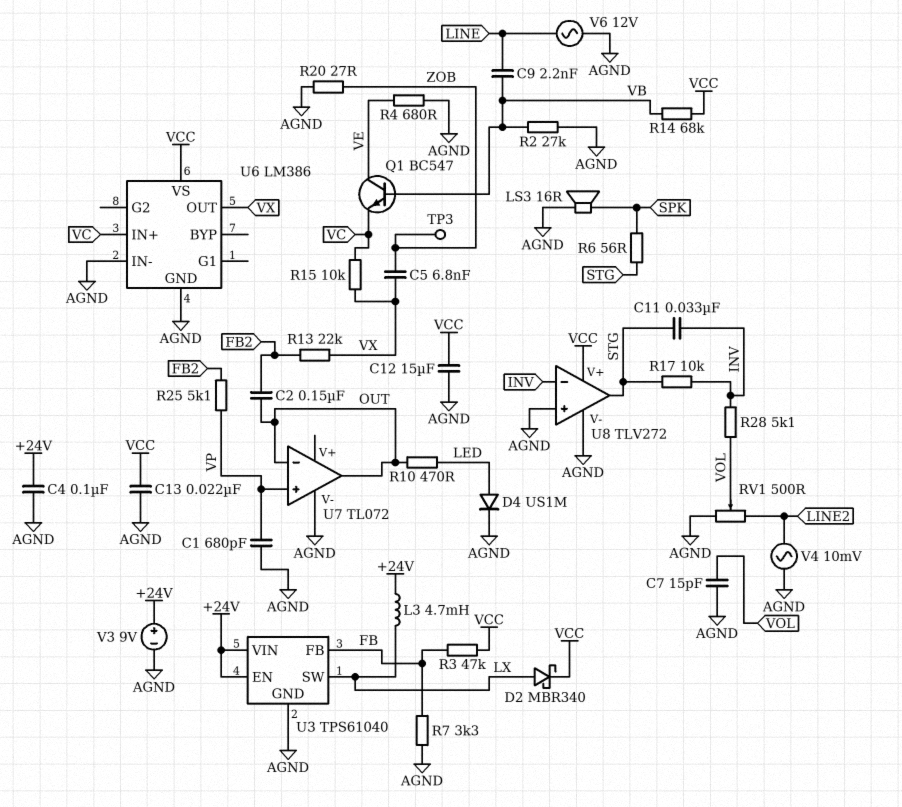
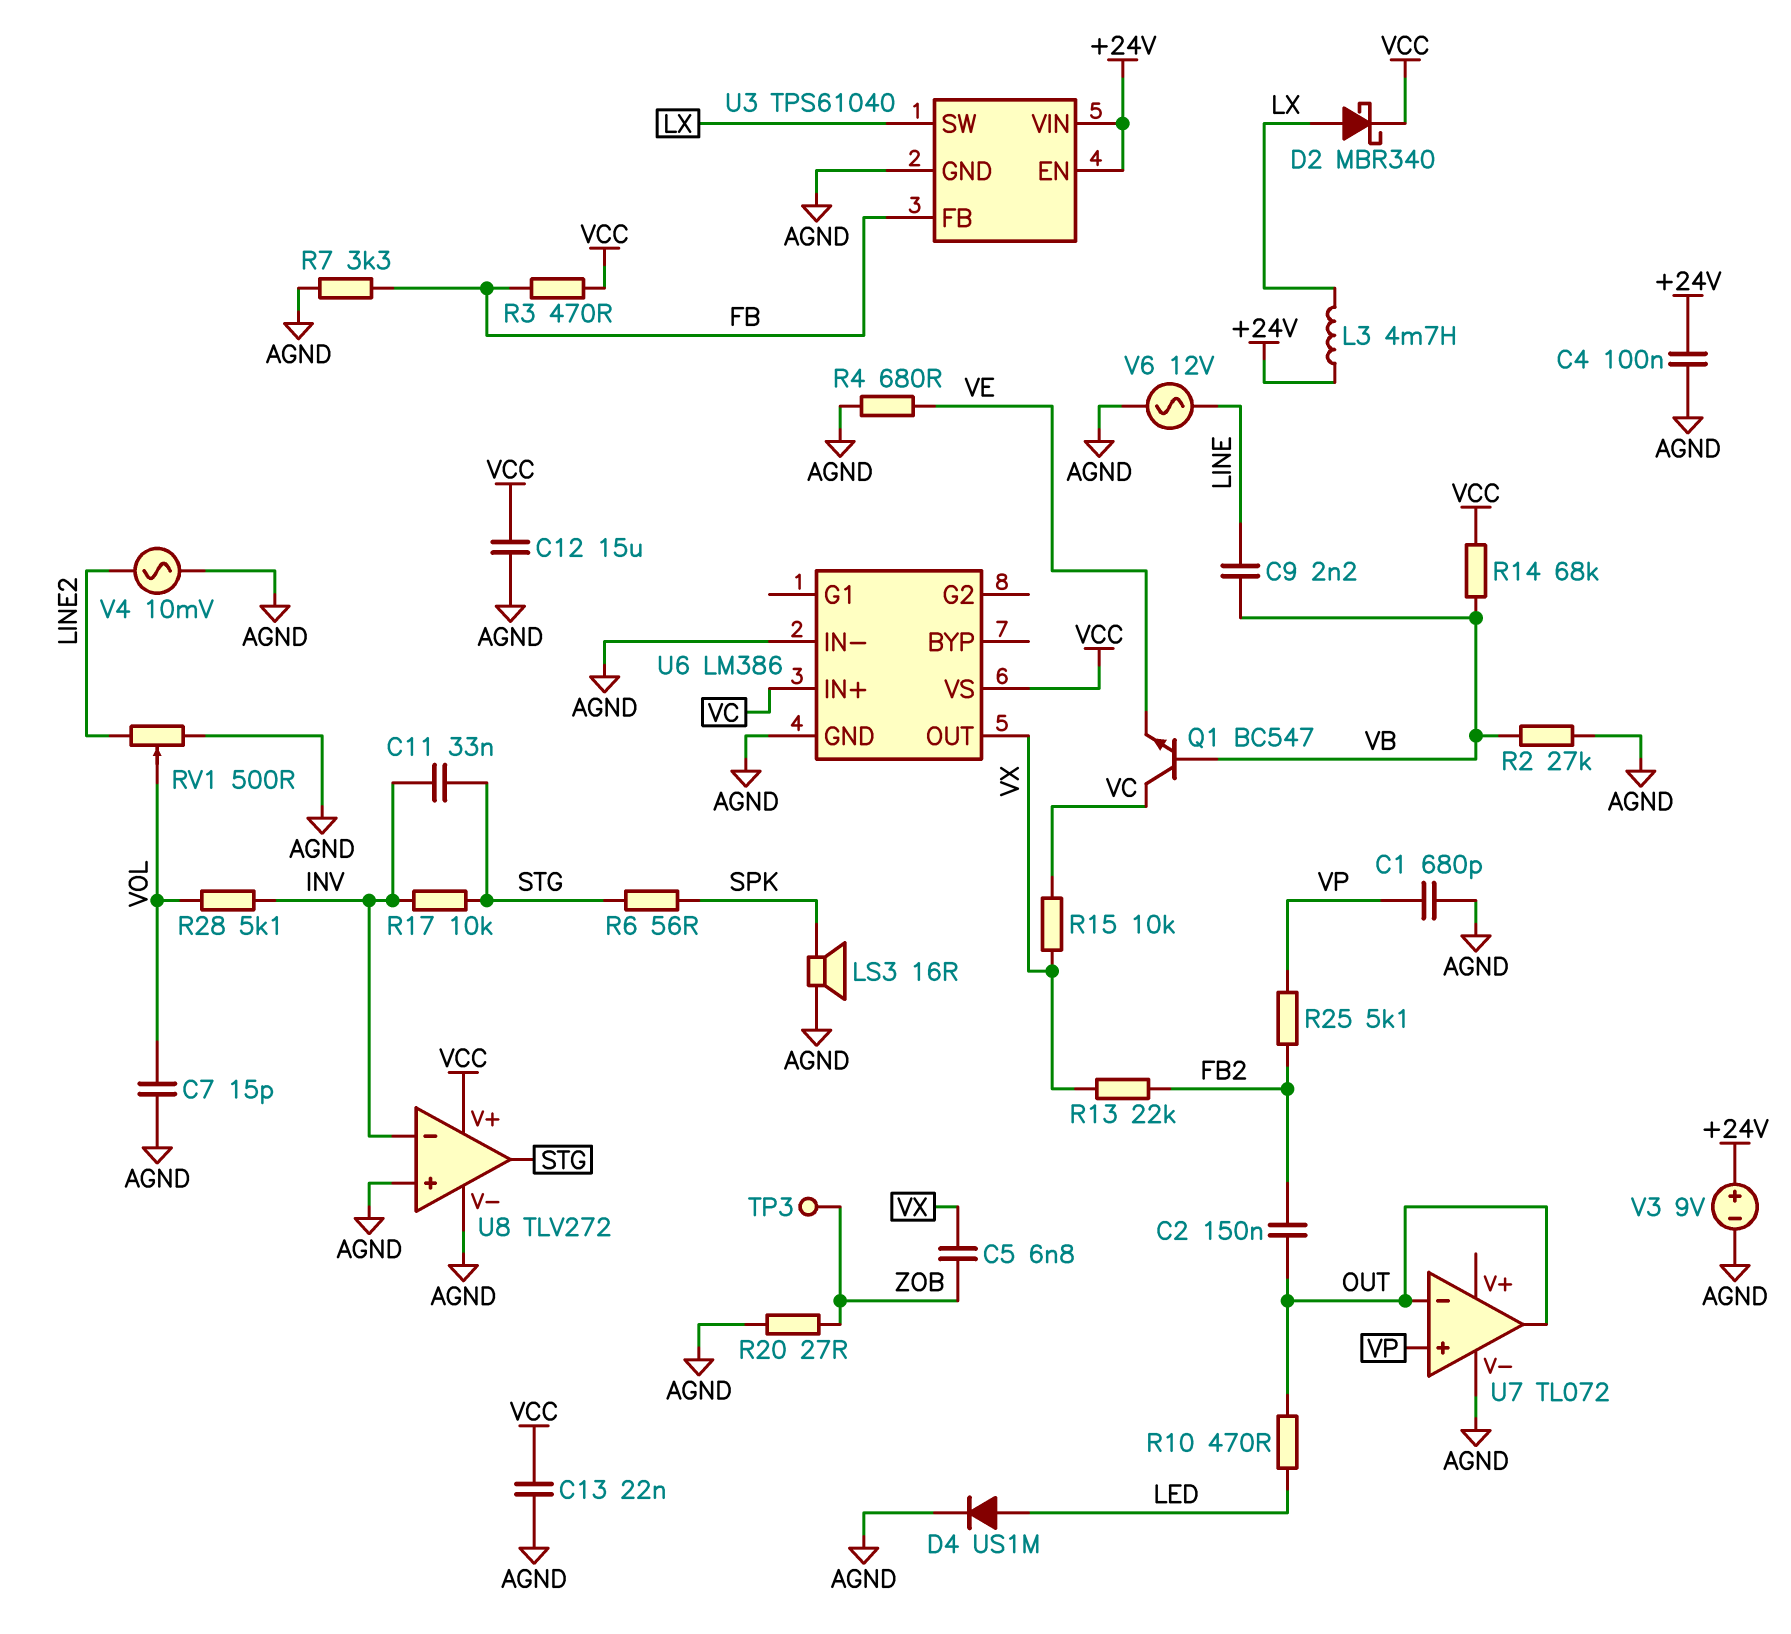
Q1: NPN BC547 (B VB, C VE, E VC) -> NPN BC547 (B VB, C VC, E VE)
R3: 47k (FB, VCC) -> 470 (FB, VCC)

